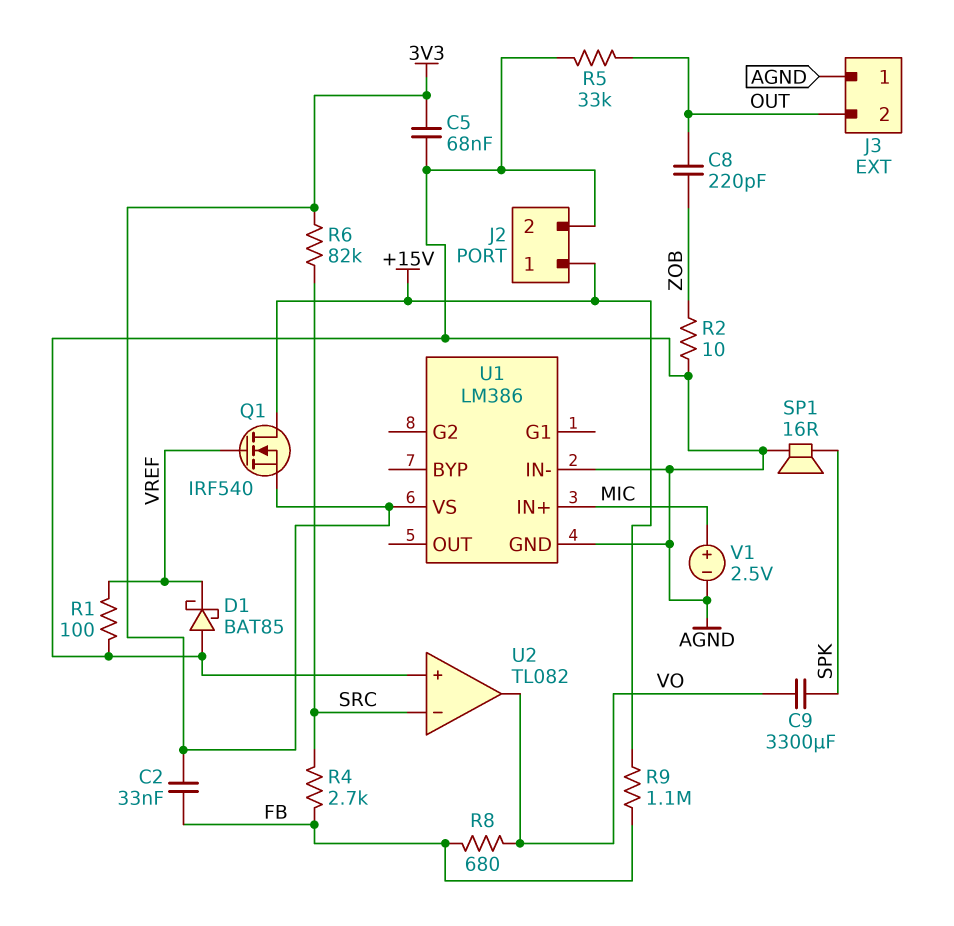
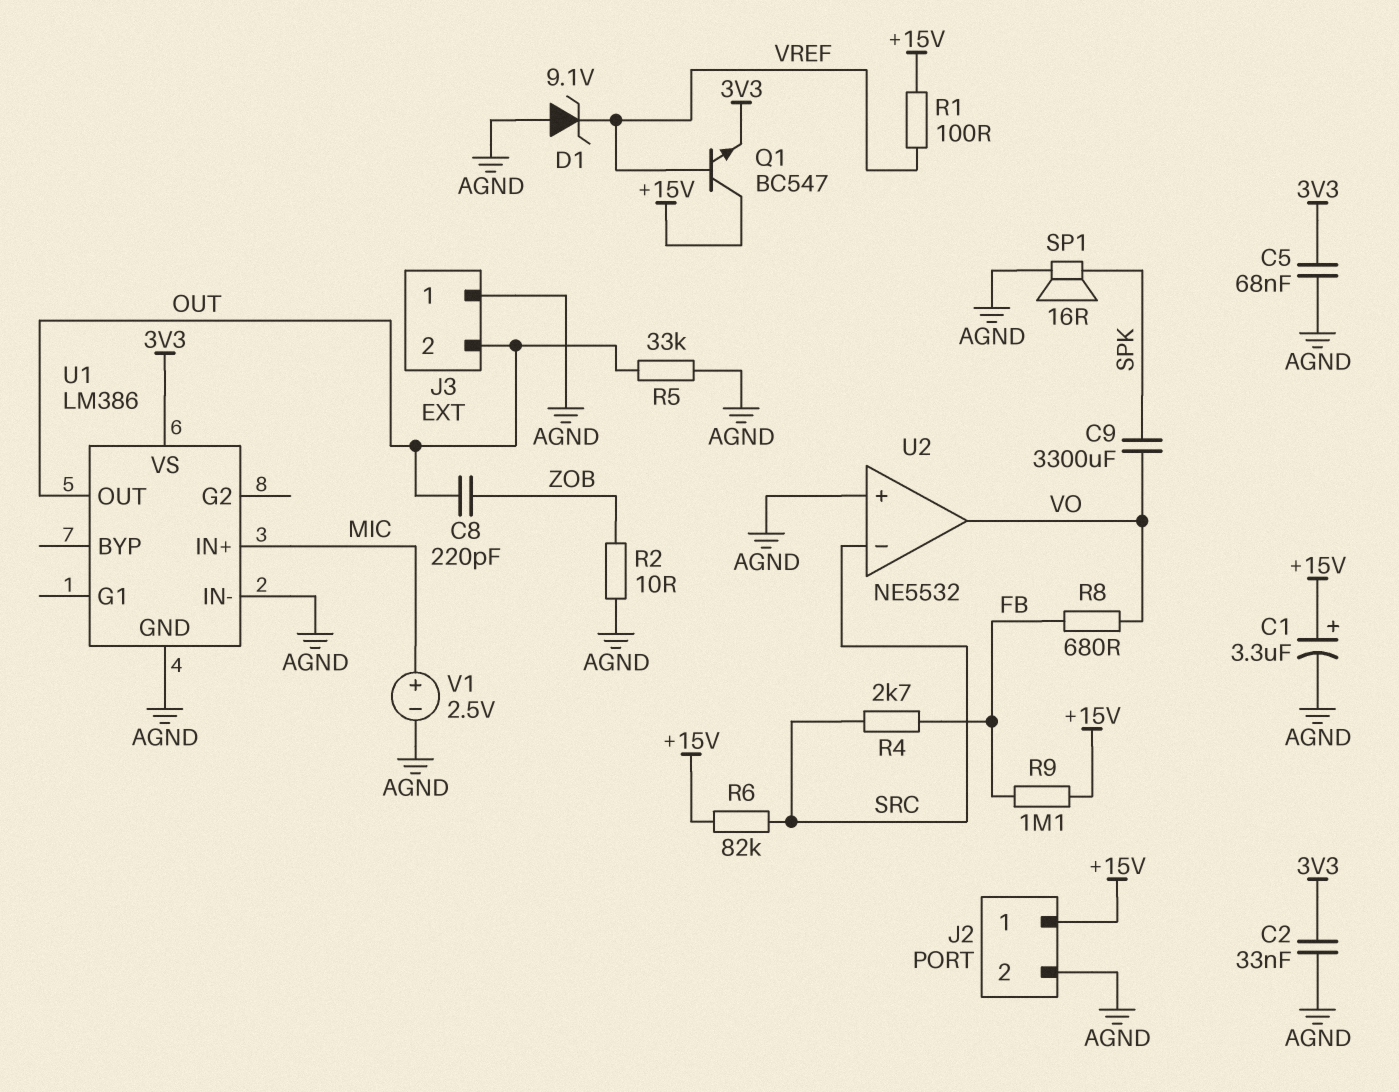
C1: none -> 3.3uF (plus +15V, minus AGND)
C2: 33nF (3V3, FB) -> 33nF (3V3, AGND)
D1: schottky BAT85 (A AGND, K VREF) -> zener 9.1V (A AGND, K VREF)
Q1: NMOS IRF540 (G VREF, D +15V, S 3V3) -> NPN BC547 (B VREF, C +15V, E 3V3)
R1: 100 (AGND, VREF) -> 100 (+15V, VREF)
R6: 82k (3V3, SRC) -> 82k (+15V, SRC)
U1 pin OUT: none -> OUT
U2: TL082 -> NE5532

